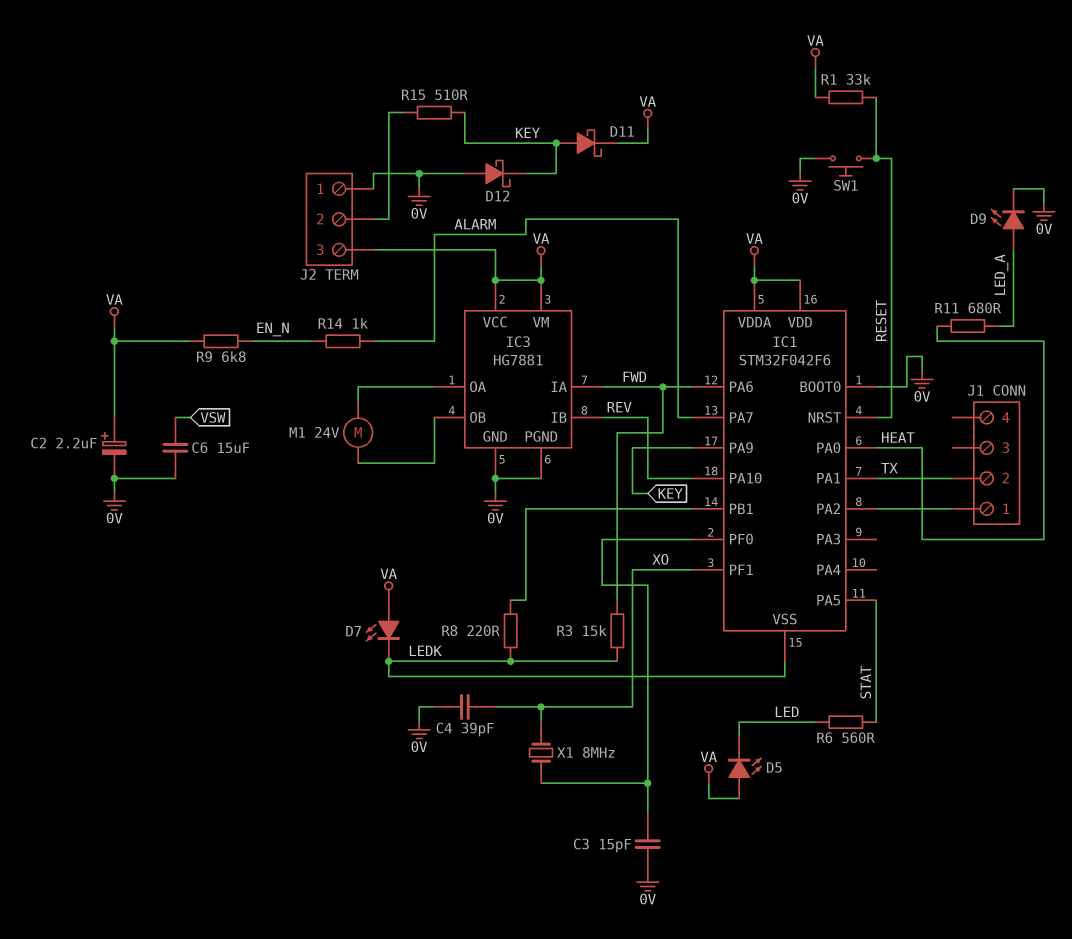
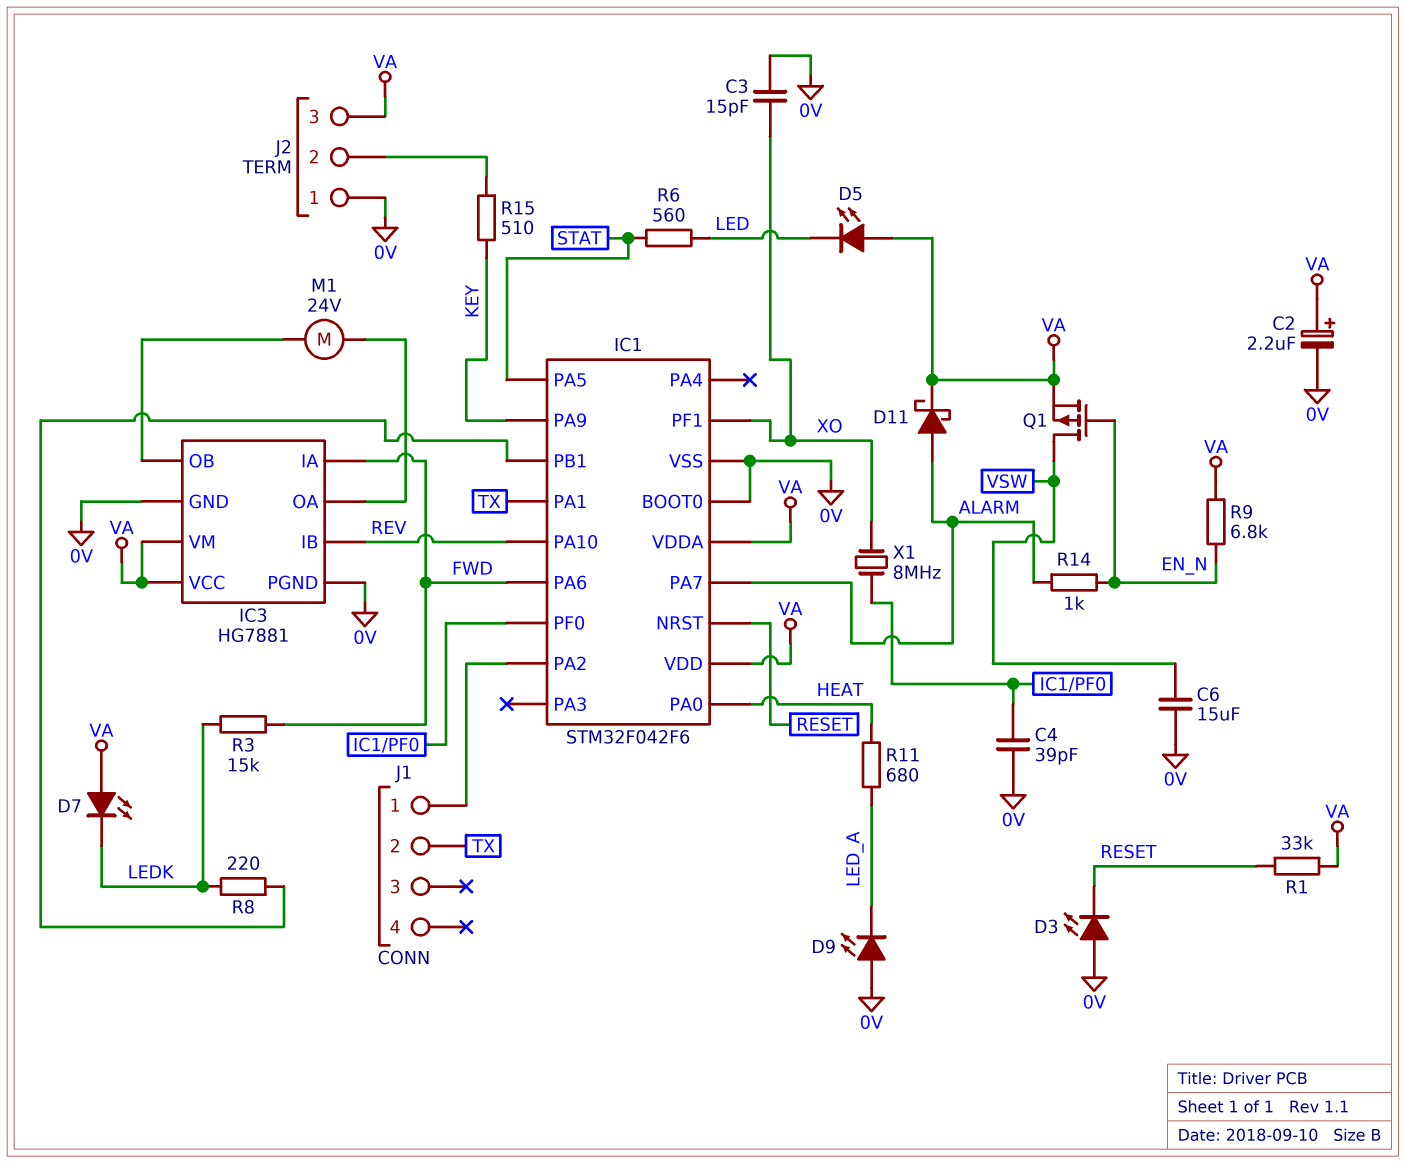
C3: 15pF (0V, IC1/PF0) -> 15pF (0V, XO)
C4: 39pF (0V, XO) -> 39pF (0V, IC1/PF0)
D3: none -> LED (A 0V, K RESET)
D9: LED (A LED_A, K 0V) -> LED (A 0V, K LED_A)
D11: schottky (A KEY, K VA) -> schottky (A ALARM, K VA)
D12: schottky (A 0V, K KEY) -> none
IC1 pin VSS: LEDK -> 0V
Q1: none -> PMOS (G EN_N, D VSW, S VA)
SW1: button (0V, RESET) -> none

